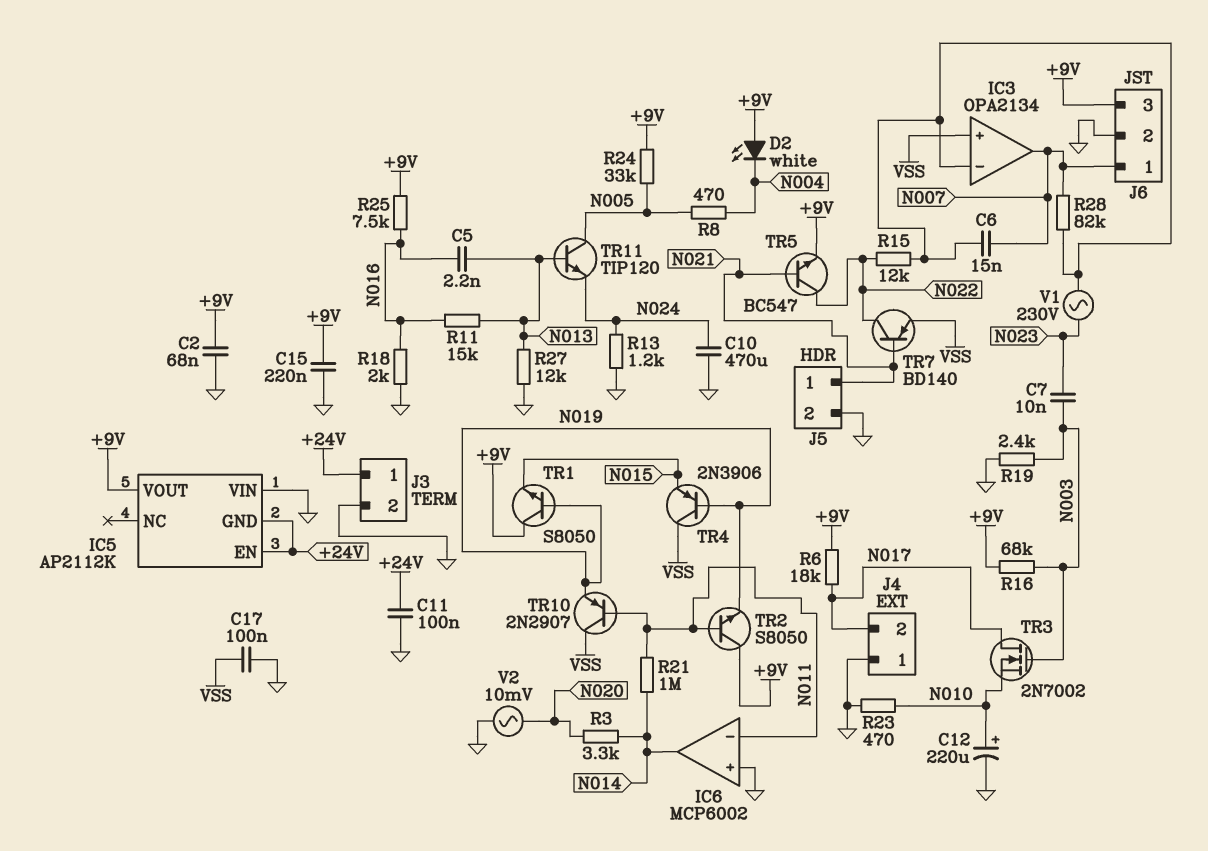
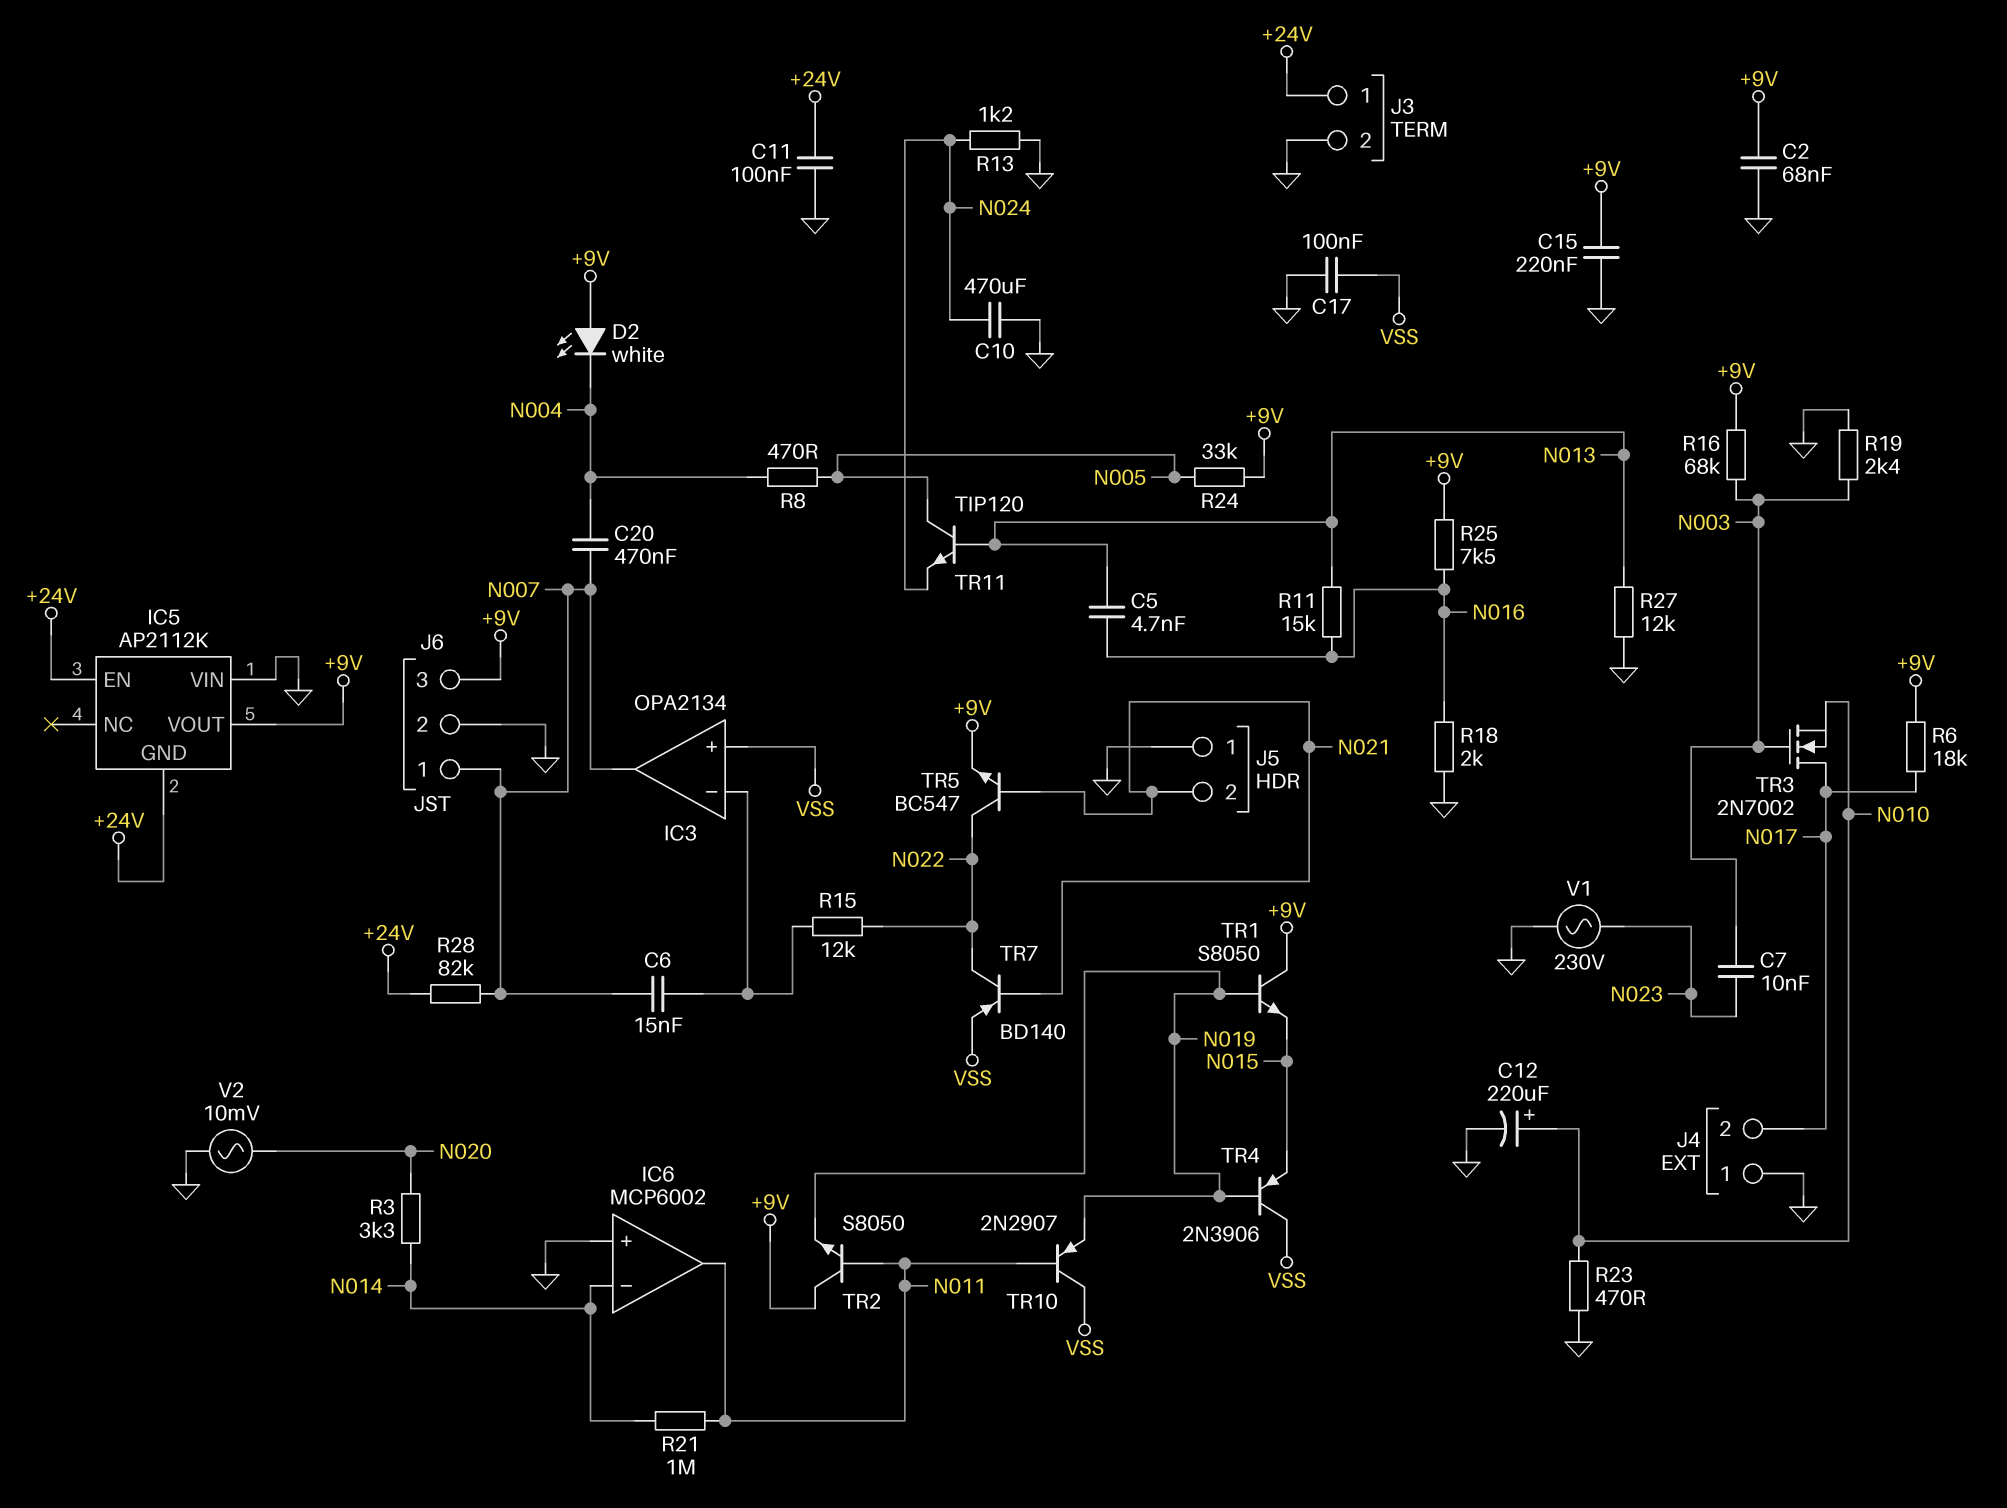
C5: 2.2nF (N013, N016) -> 4.7nF (N013, N016)
C20: none -> 470nF (N004, N007)
IC6 pin in-: N011 -> N014
IC6 pin out: N014 -> N011
J5 pin 1: N021 -> GND
J5 pin 2: GND -> N021
R28: 82k (IC3/in-, N007) -> 82k (+24V, N007)
V1: AC 230V (IC3/in-, N023) -> AC 230V (GND, N023)

